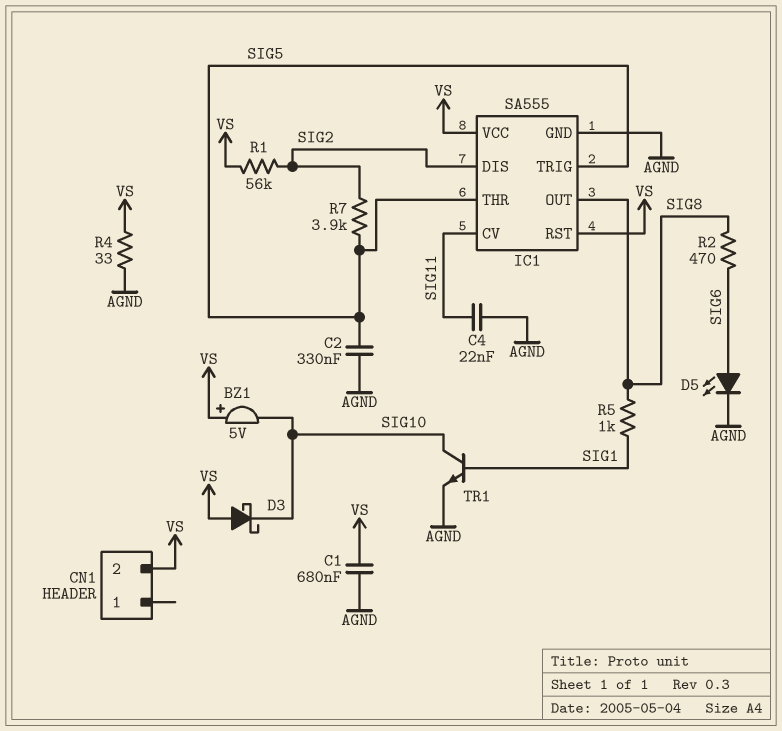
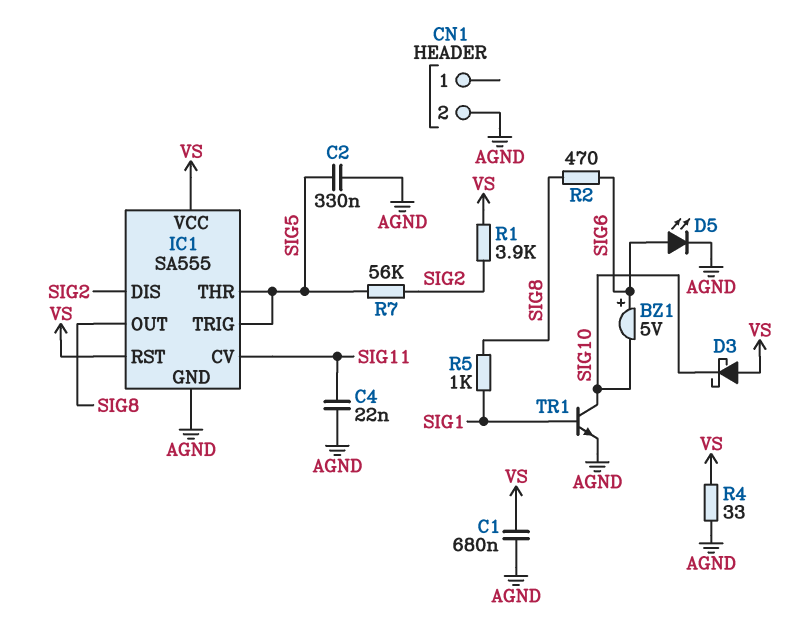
BZ1: buzzer 5V (plus VS, minus SIG10) -> buzzer 5V (plus SIG6, minus SIG10)
CN1 pin 2: VS -> AGND
R1: 56k (SIG2, VS) -> 3.9k (SIG2, VS)
R7: 3.9k (SIG2, SIG5) -> 56k (SIG2, SIG5)

